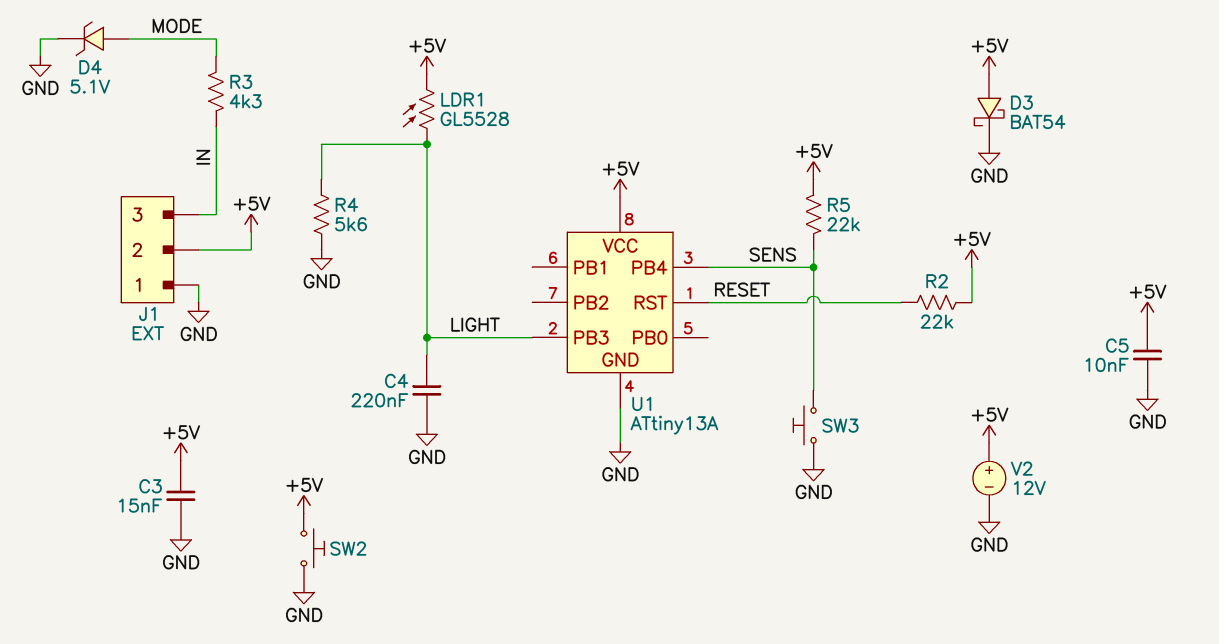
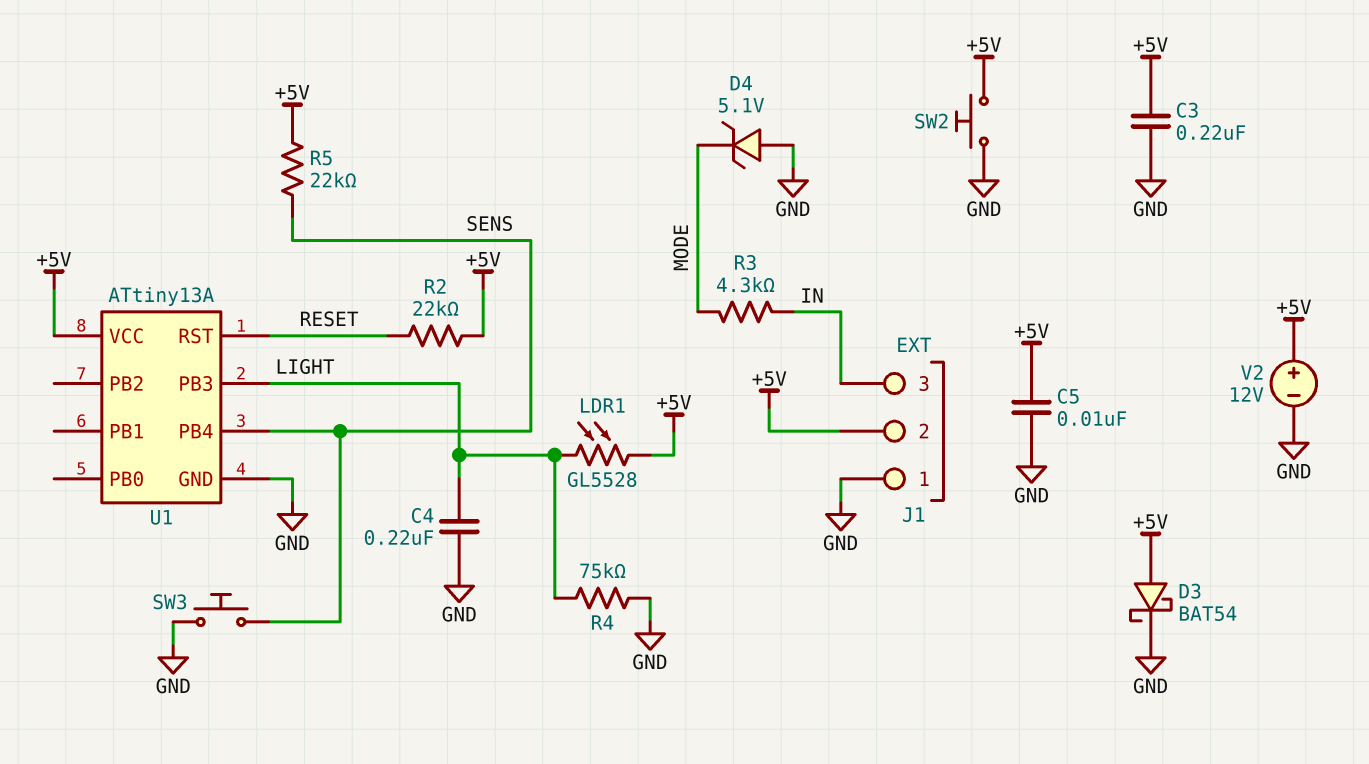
C3: 15nF (+5V, GND) -> 220nF (+5V, GND)
D4: zener 5.1V (A MODE, K GND) -> zener 5.1V (A GND, K MODE)
R4: 5.6k (GND, LIGHT) -> 75k (GND, LIGHT)

